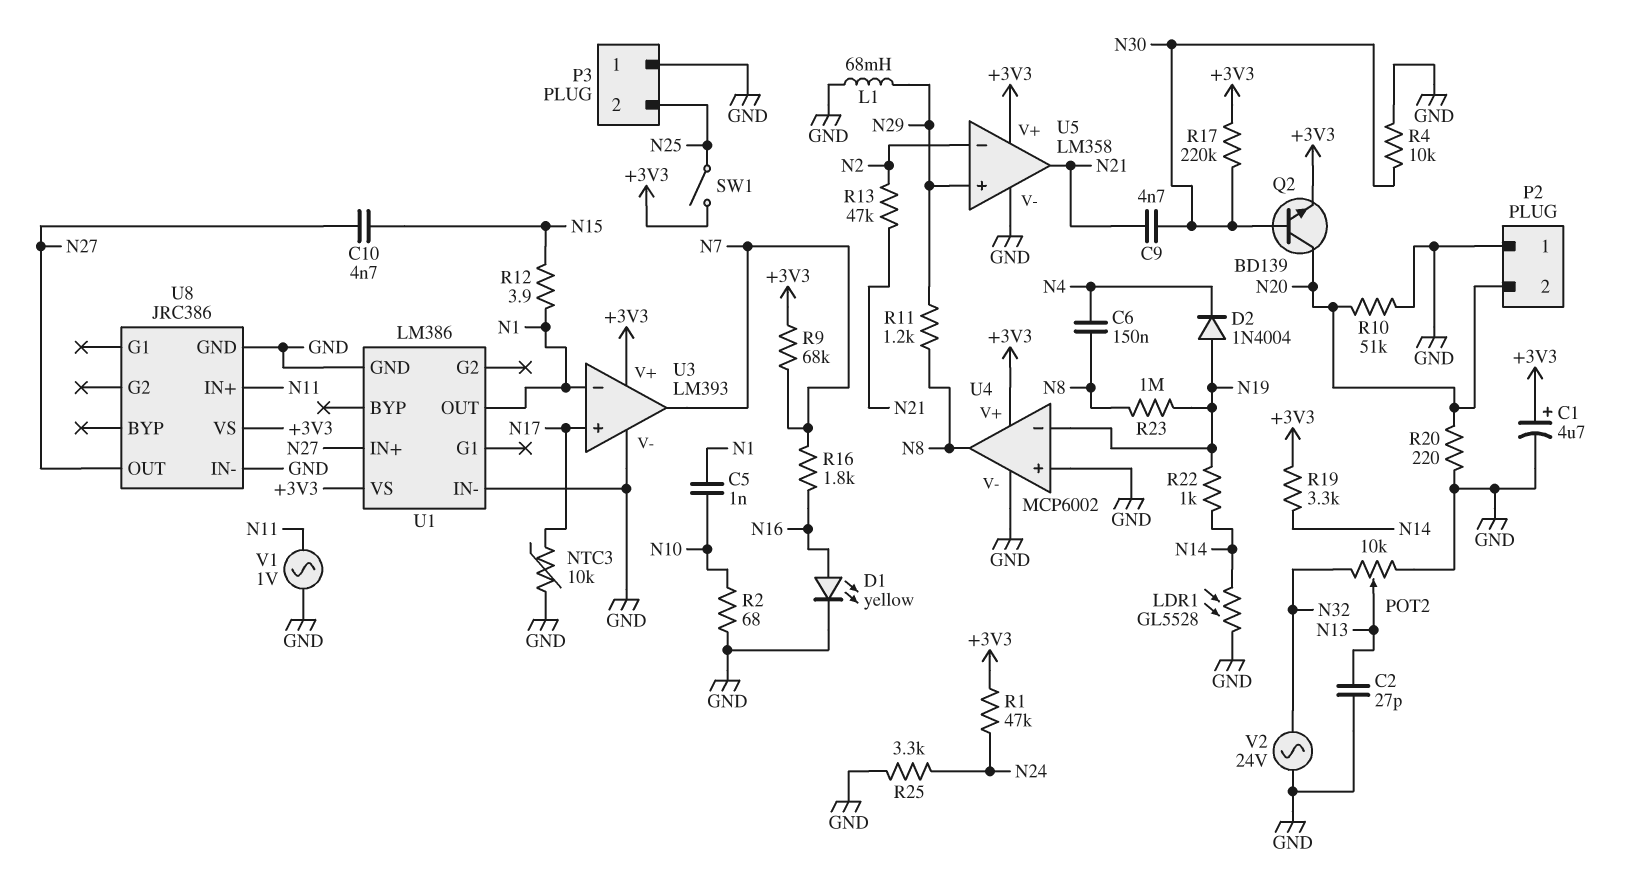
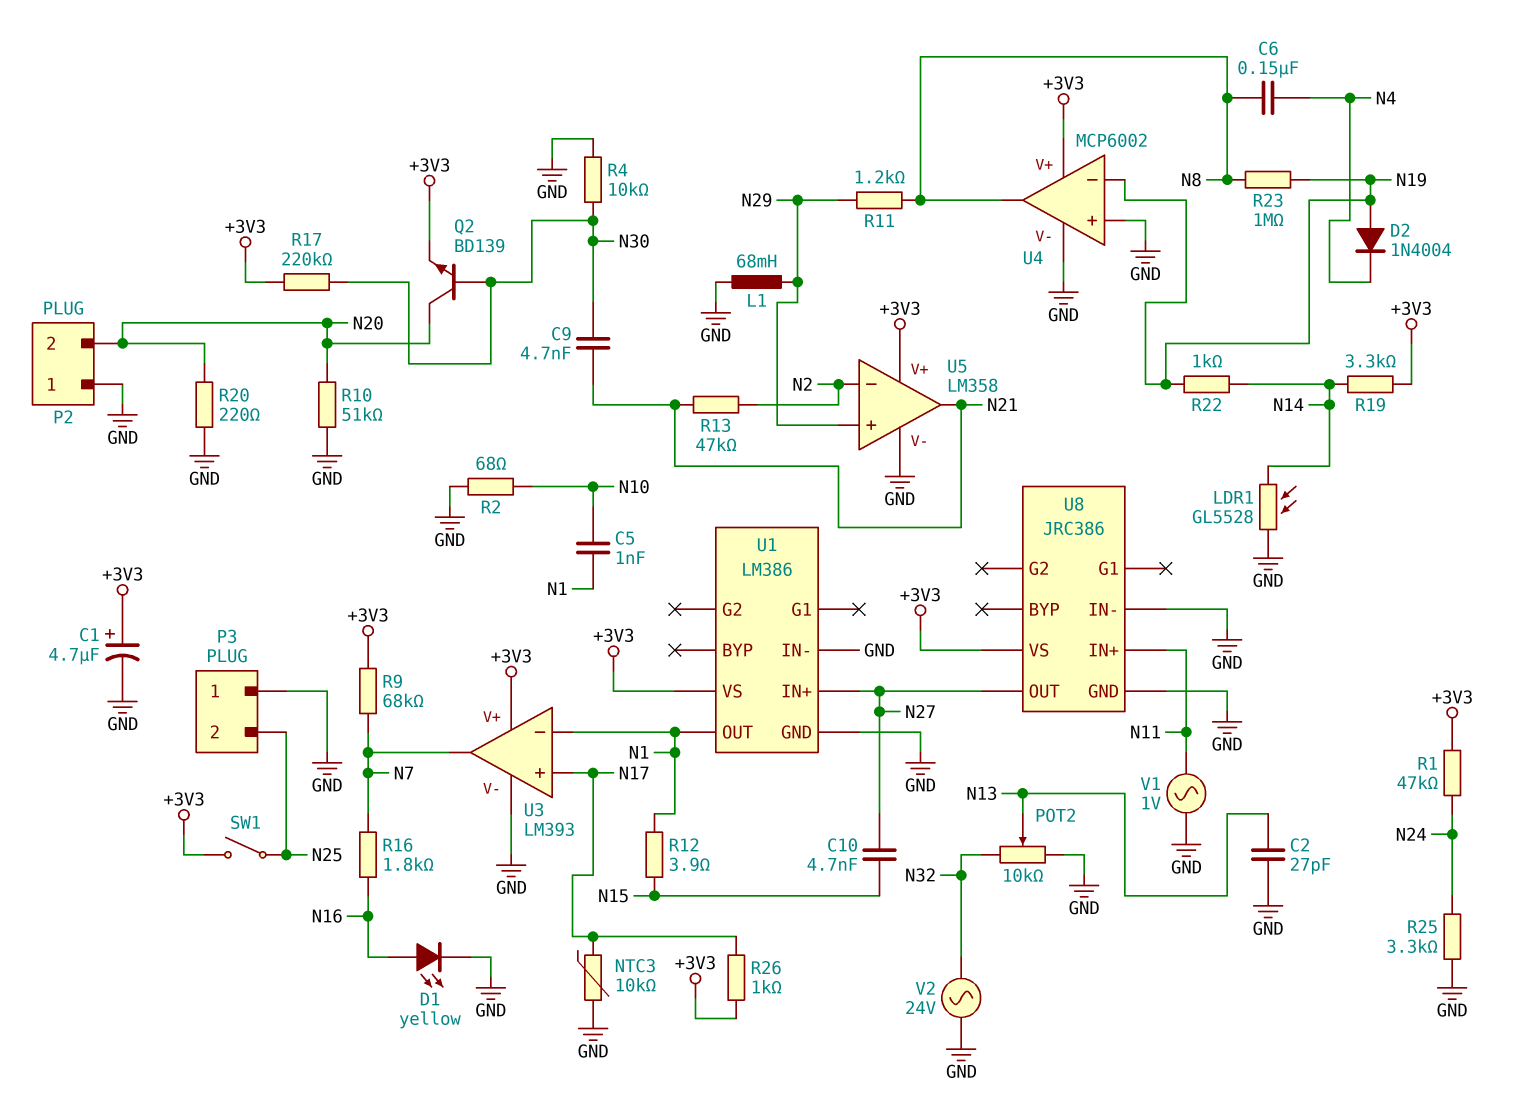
R26: none -> 1k (+3V3, N17)

